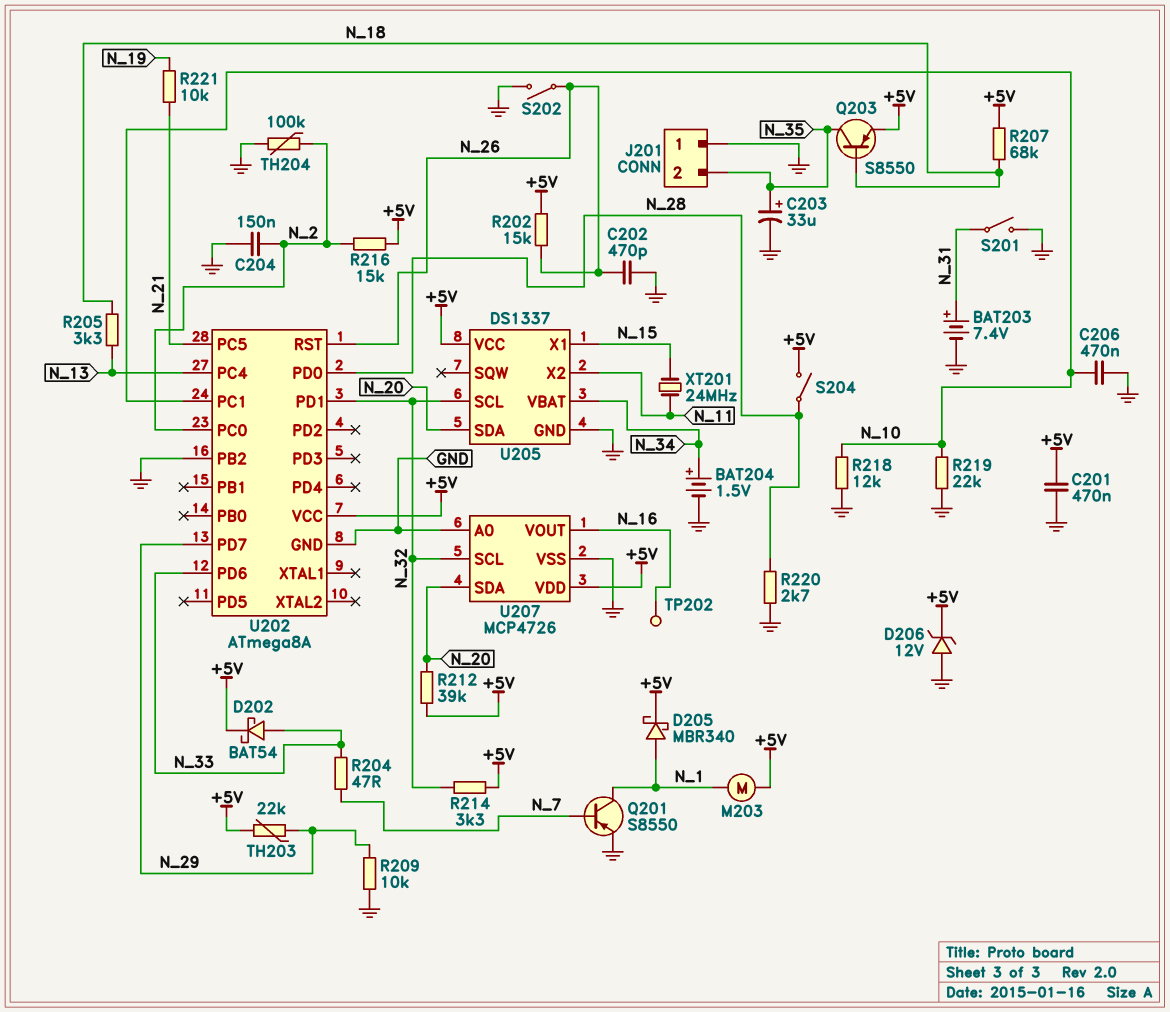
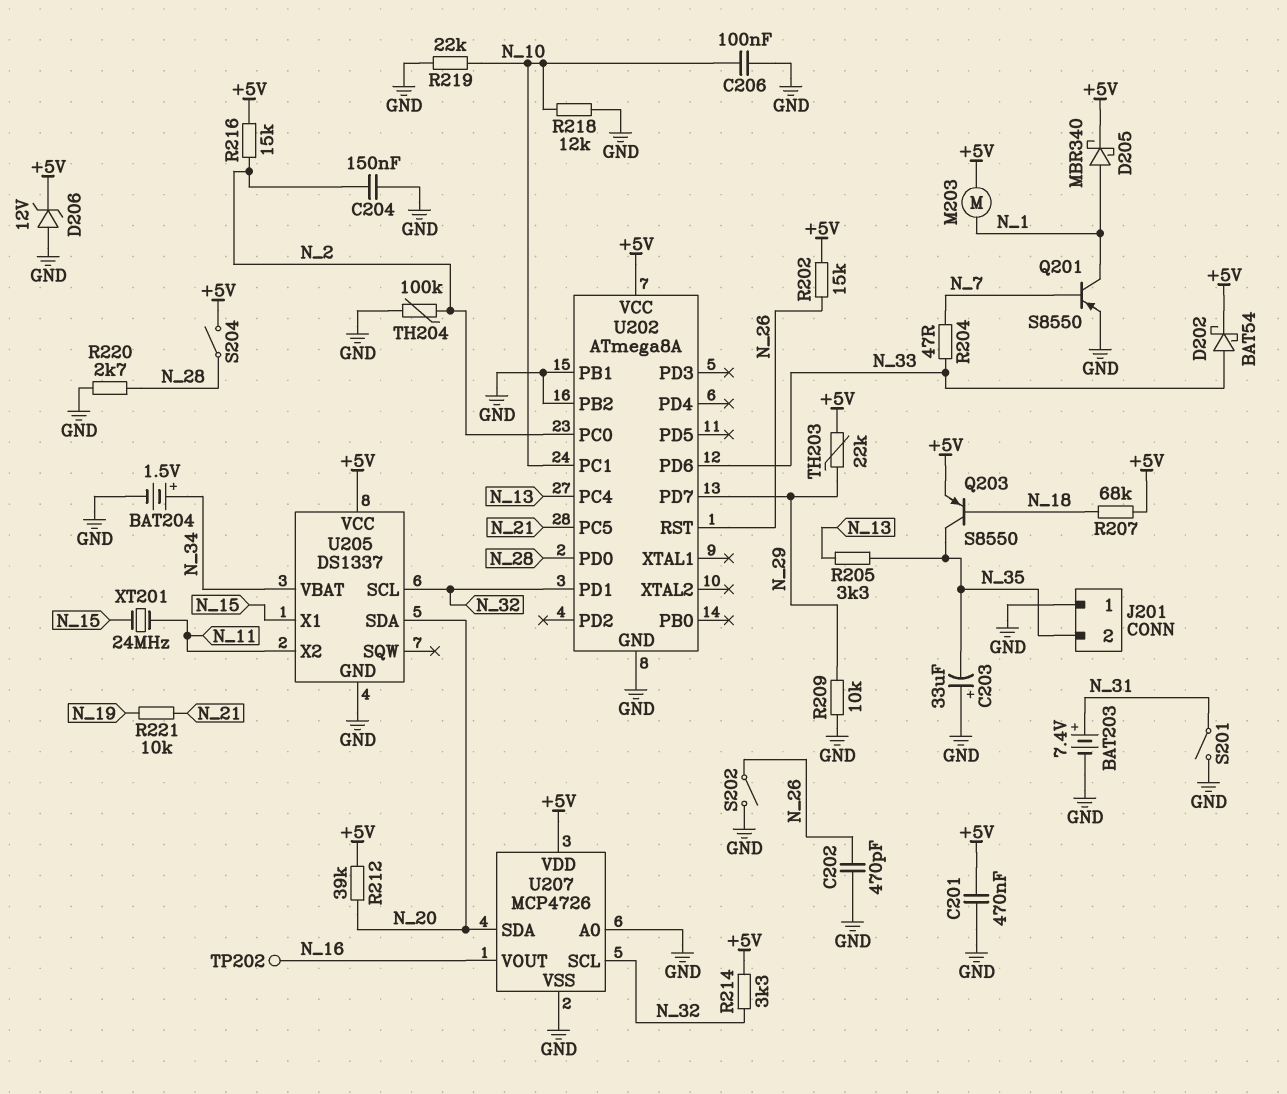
C203: 33uF (plus N_35, minus GND) -> 33uF (plus GND, minus N_35)
C206: 470nF (GND, N_10) -> 100nF (GND, N_10)
R205: 3.3k (N_13, N_18) -> 3.3k (N_13, N_35)
U202 pin PB1: none -> GND

